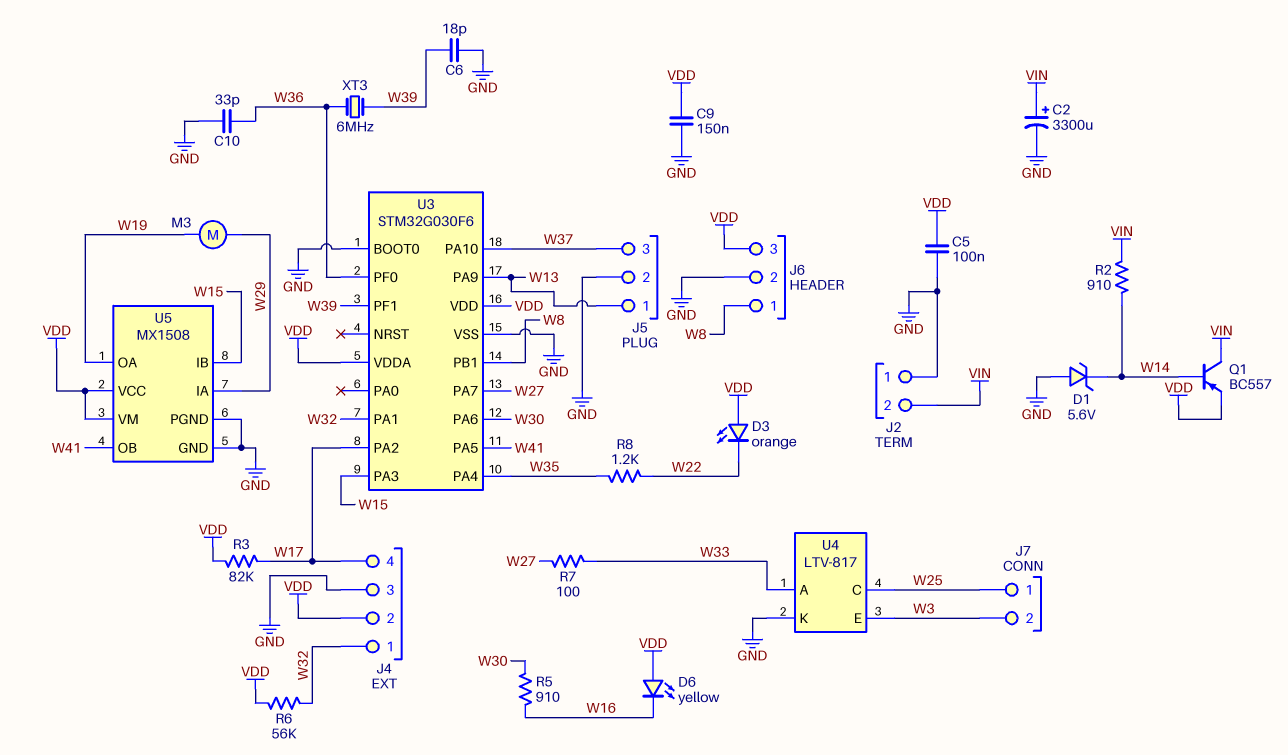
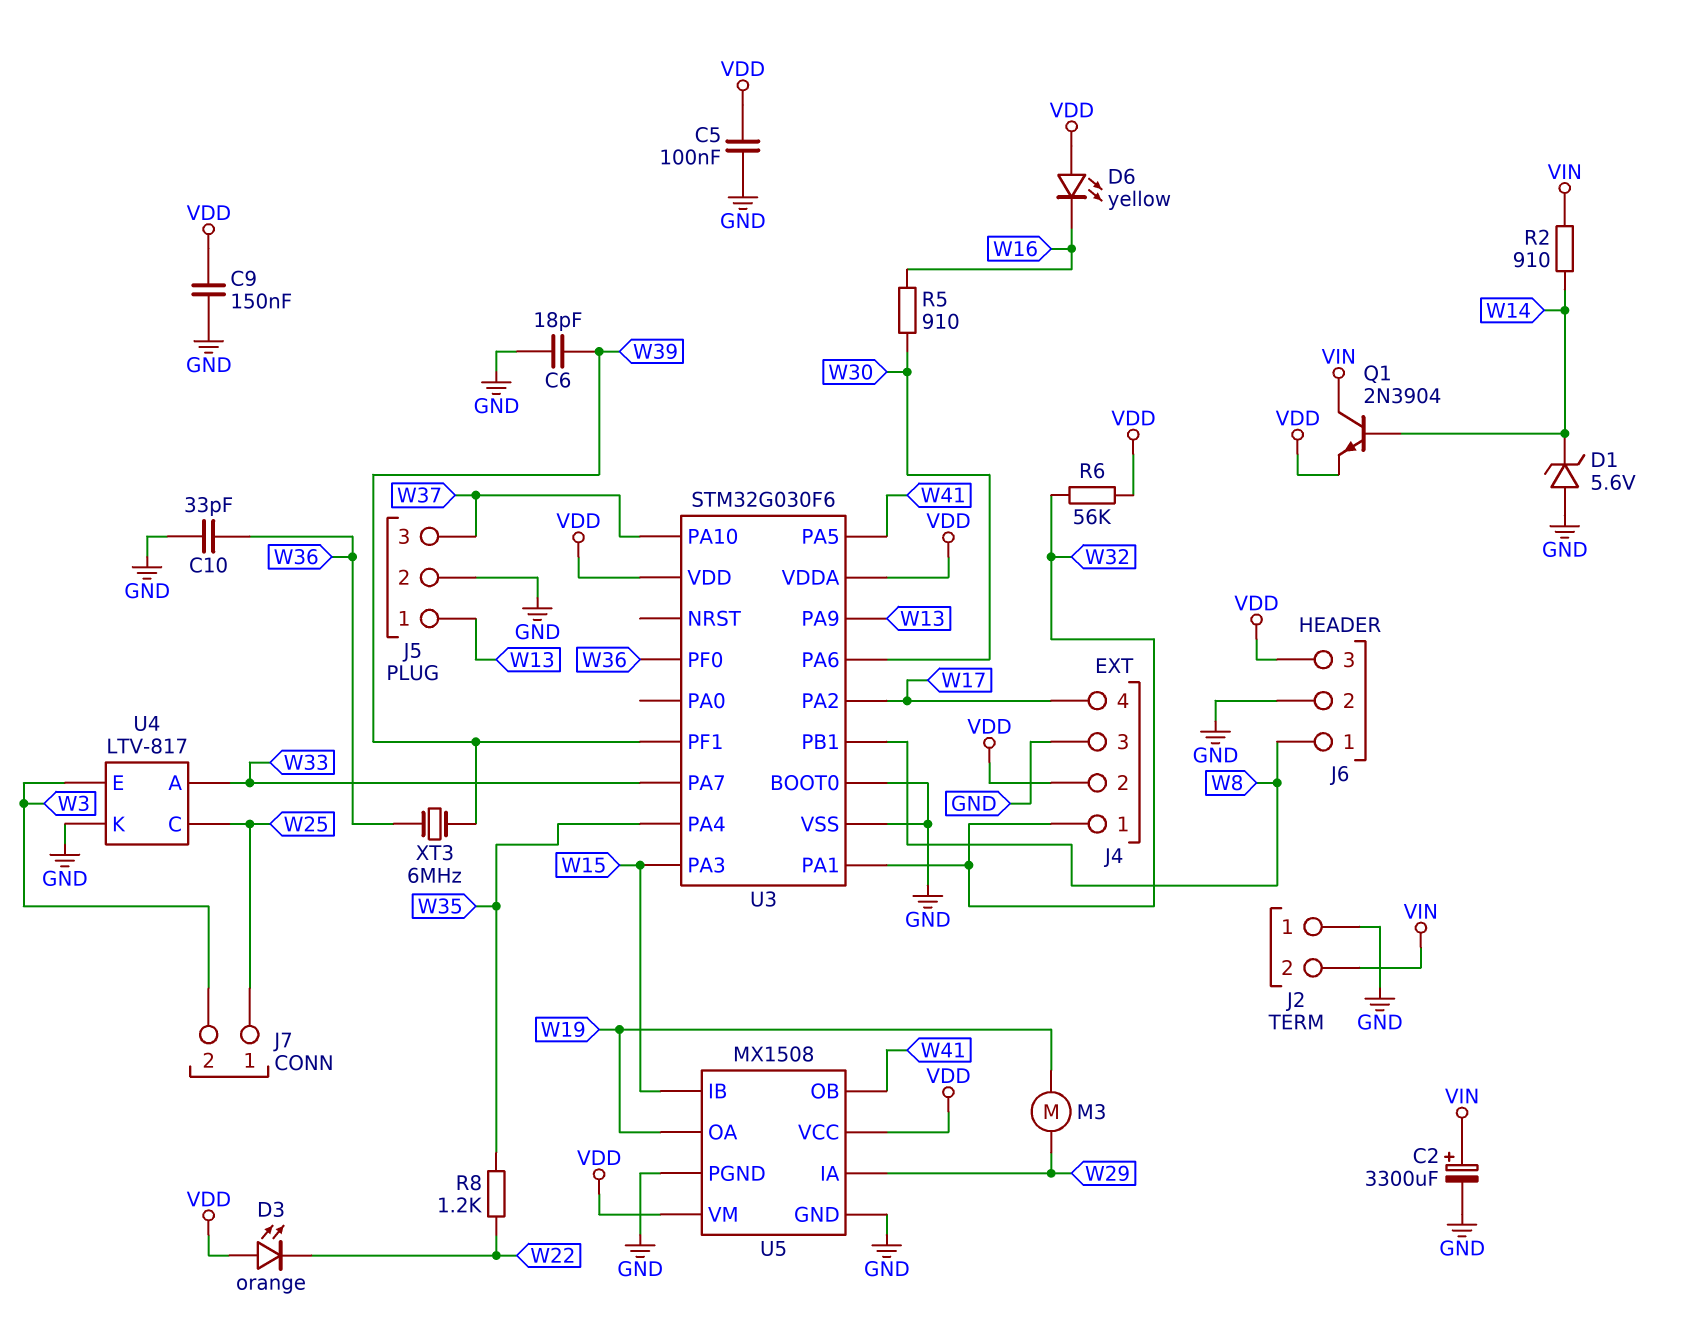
Q1: PNP BC557 (B W14, C VIN, E VDD) -> NPN 2N3904 (B W14, C VIN, E VDD)
R3: 82k (VDD, W17) -> none
R7: 100 (W27, W33) -> none
U3 pin PA7: W27 -> W33

